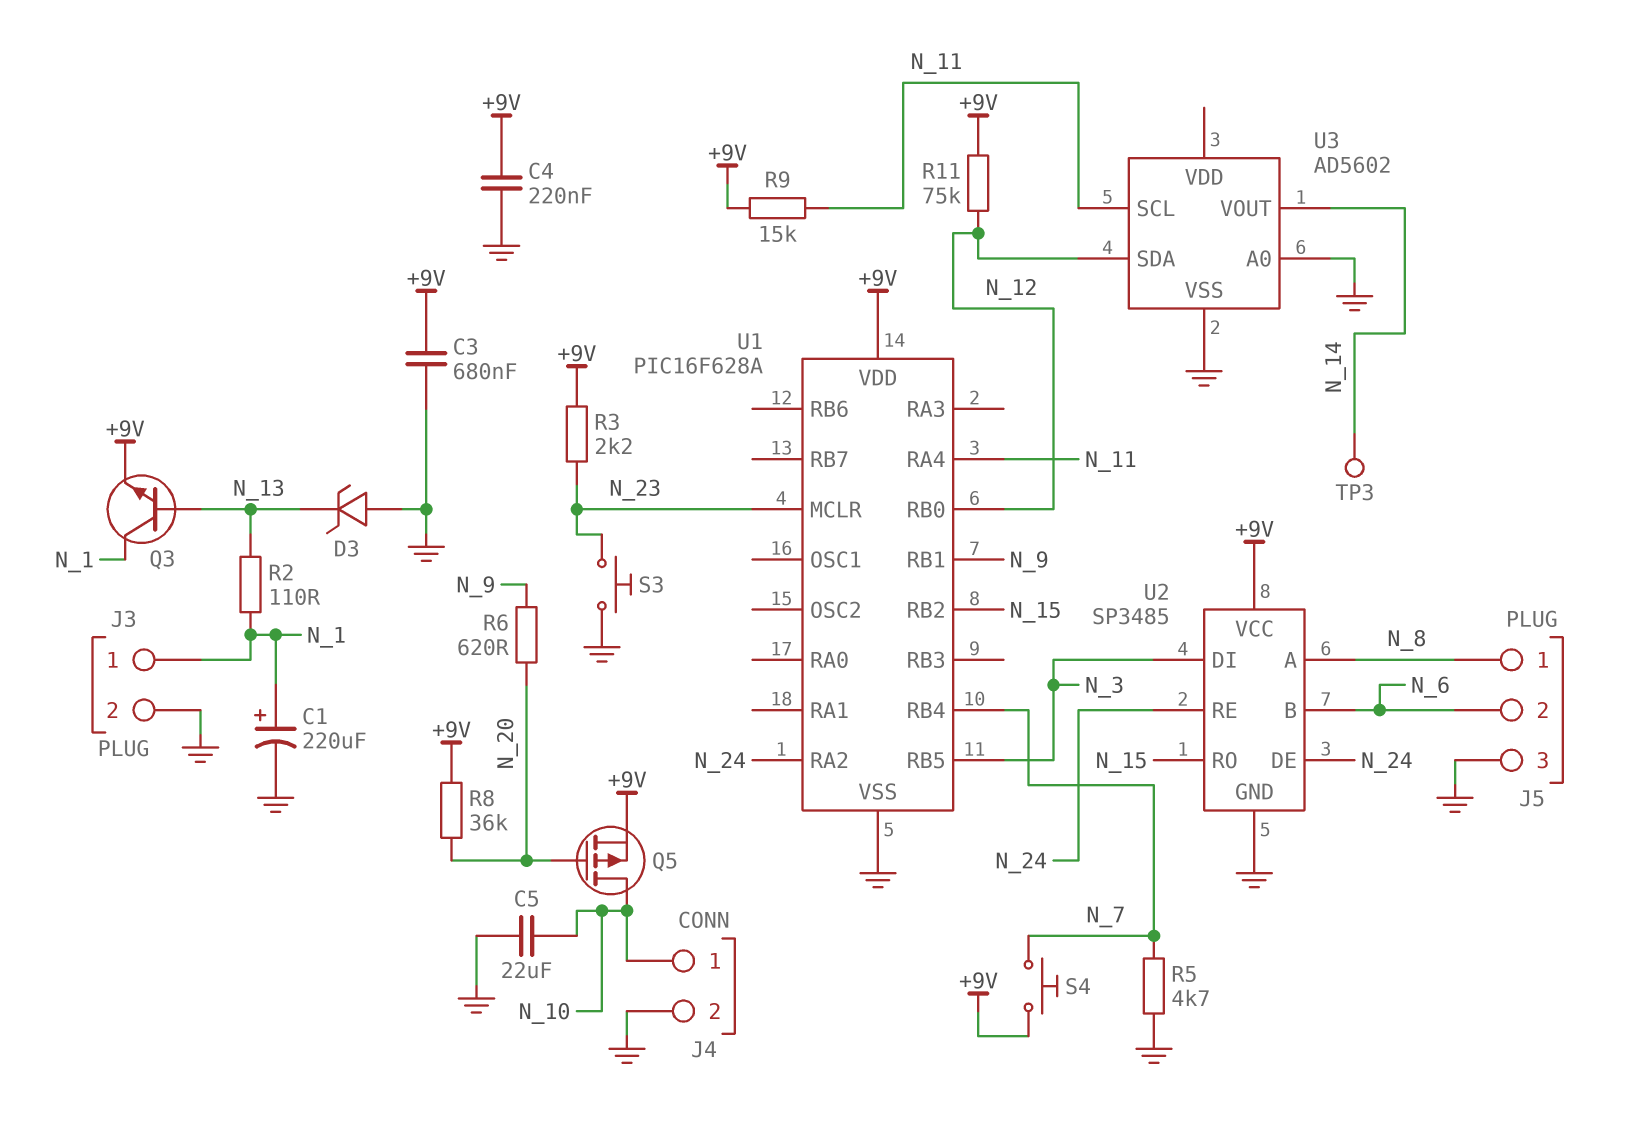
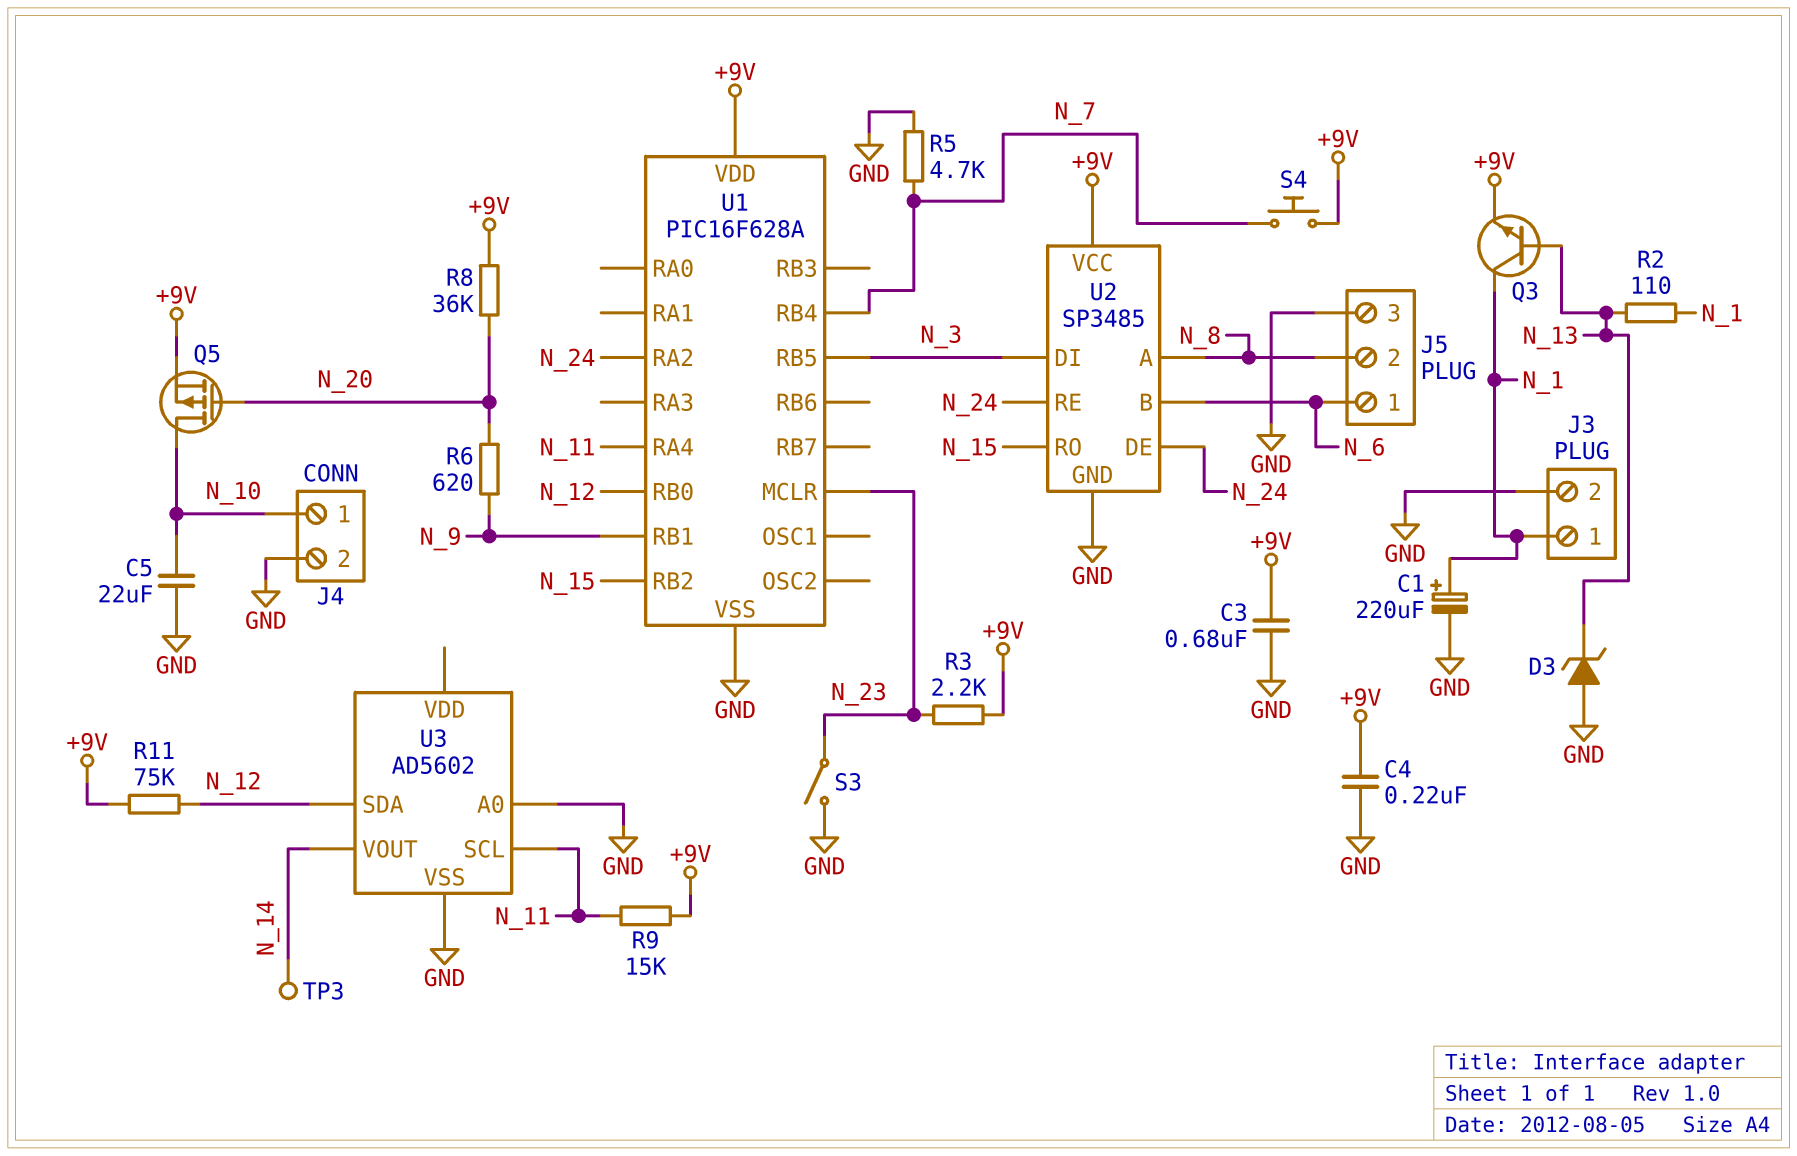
J5 pin 1: N_8 -> N_6
J5 pin 2: N_6 -> N_8
S3: button (GND, N_23) -> switch (GND, N_23)

